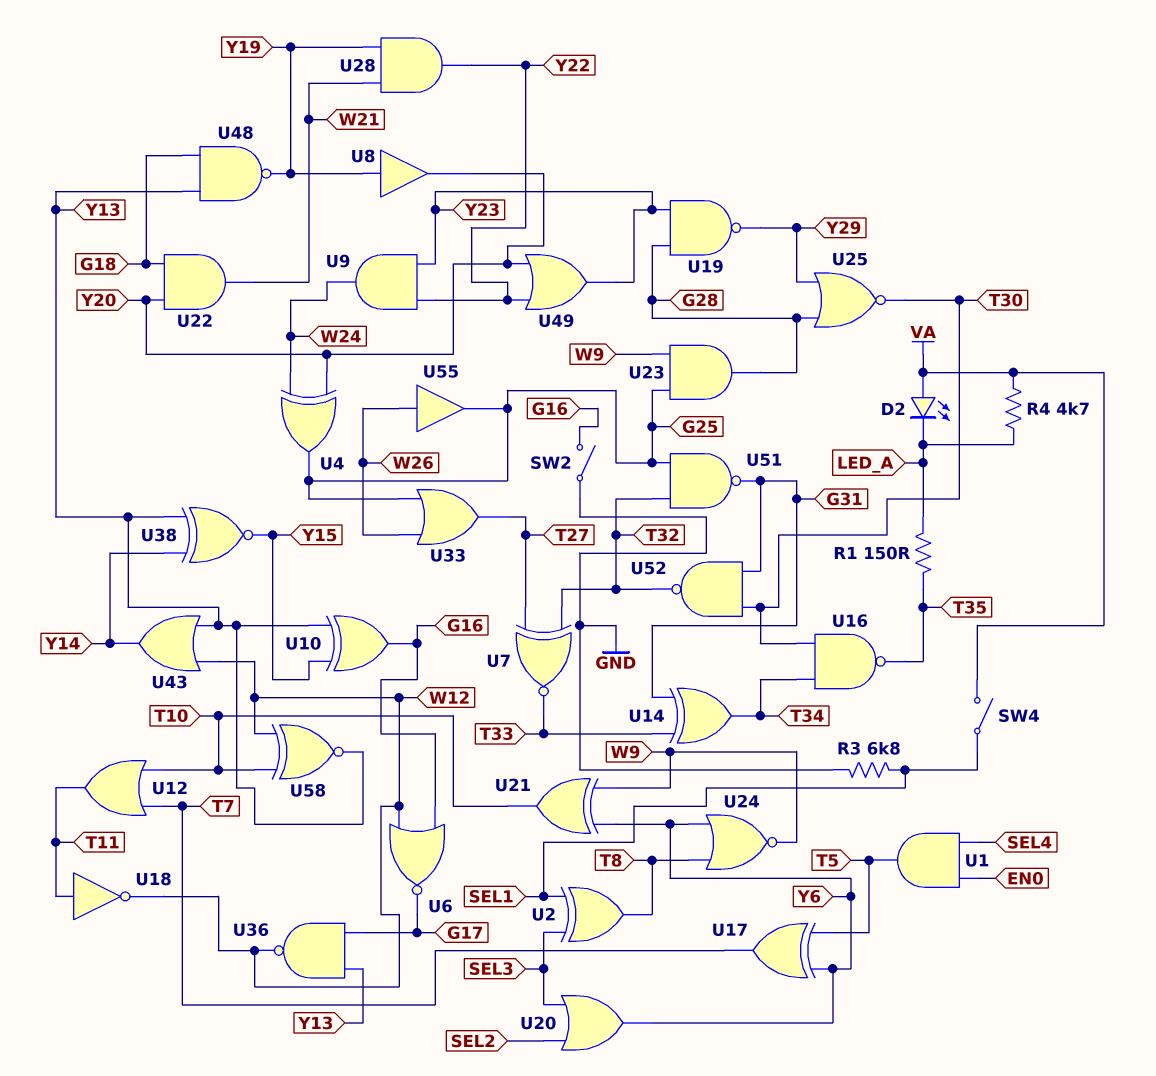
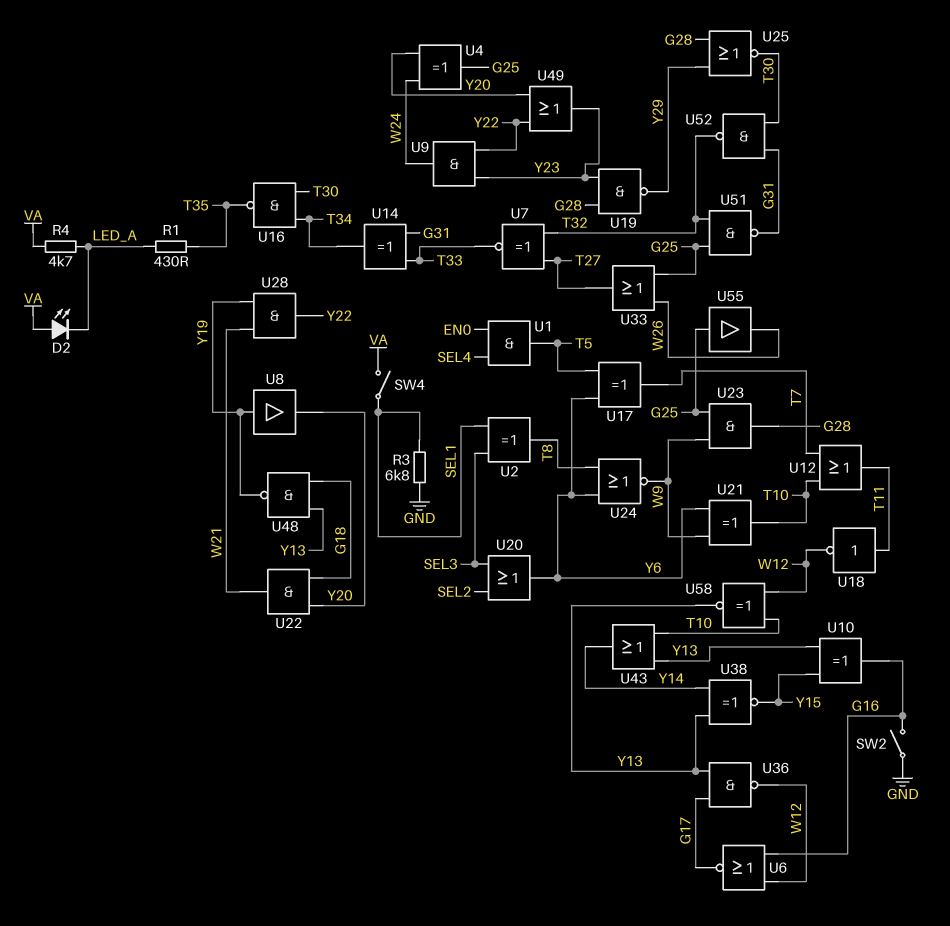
R1: 150 (LED_A, T35) -> 430 (LED_A, T35)
U43: OR (in W12, in Y13, out Y14) -> OR (in T10, in Y13, out Y14)
U55: buffer (in W26, out G25) -> buffer (in G25, out W26)

